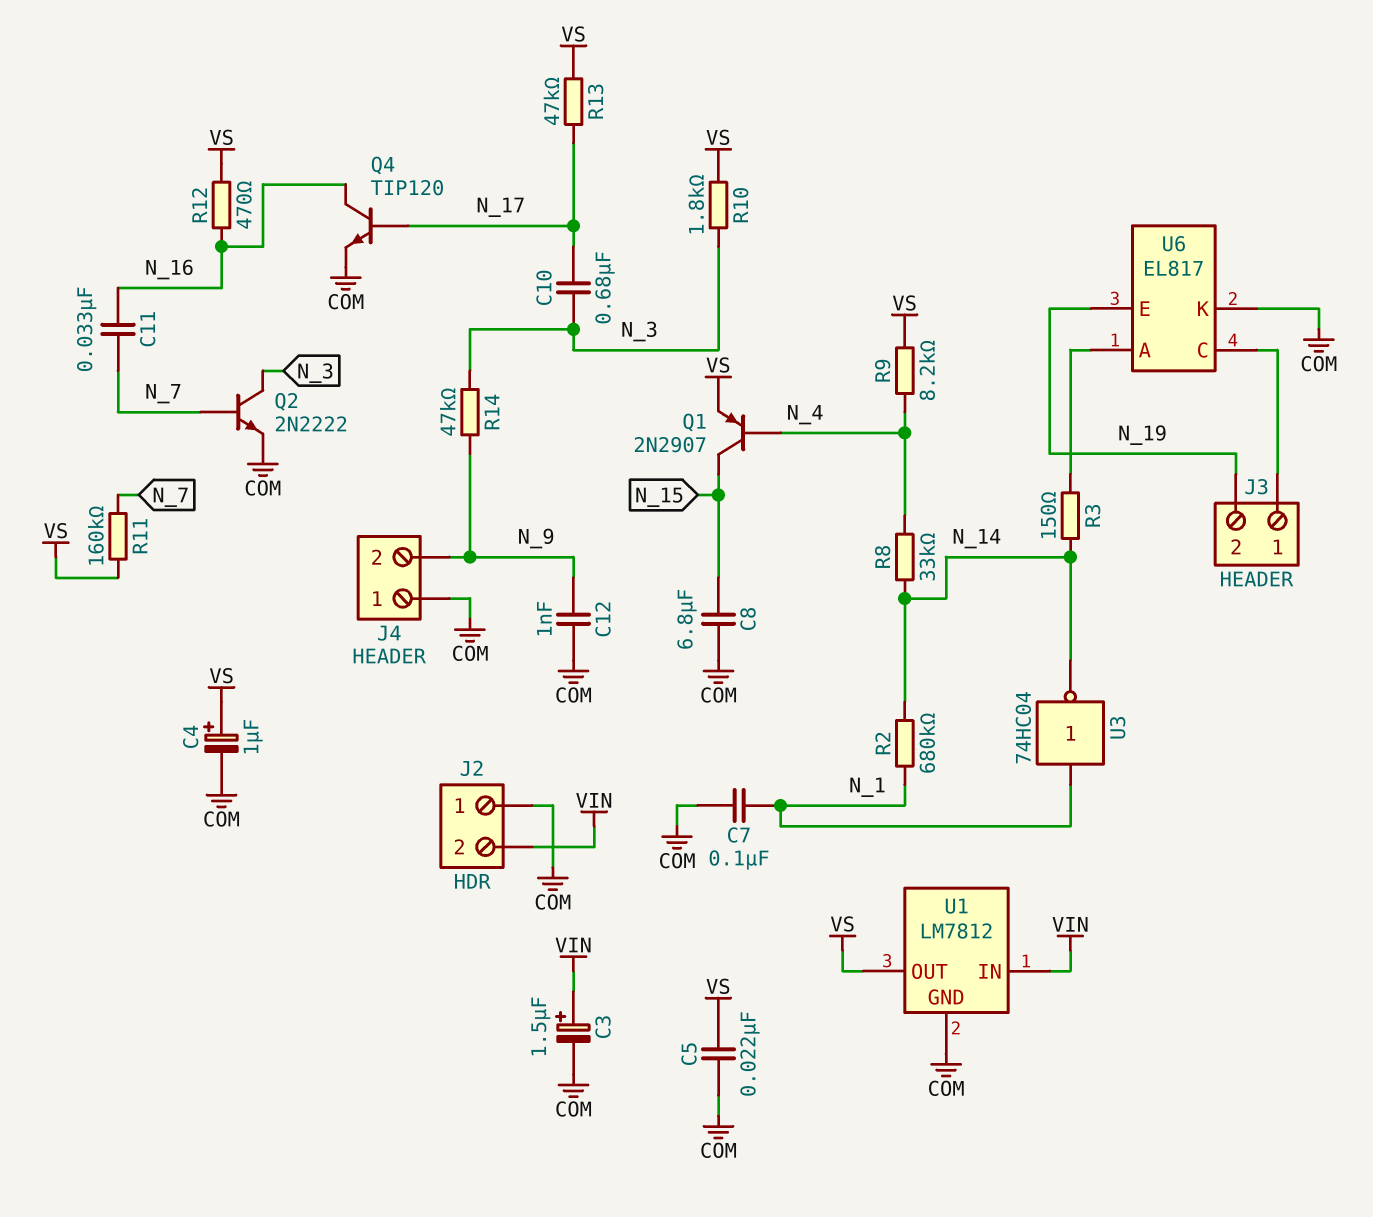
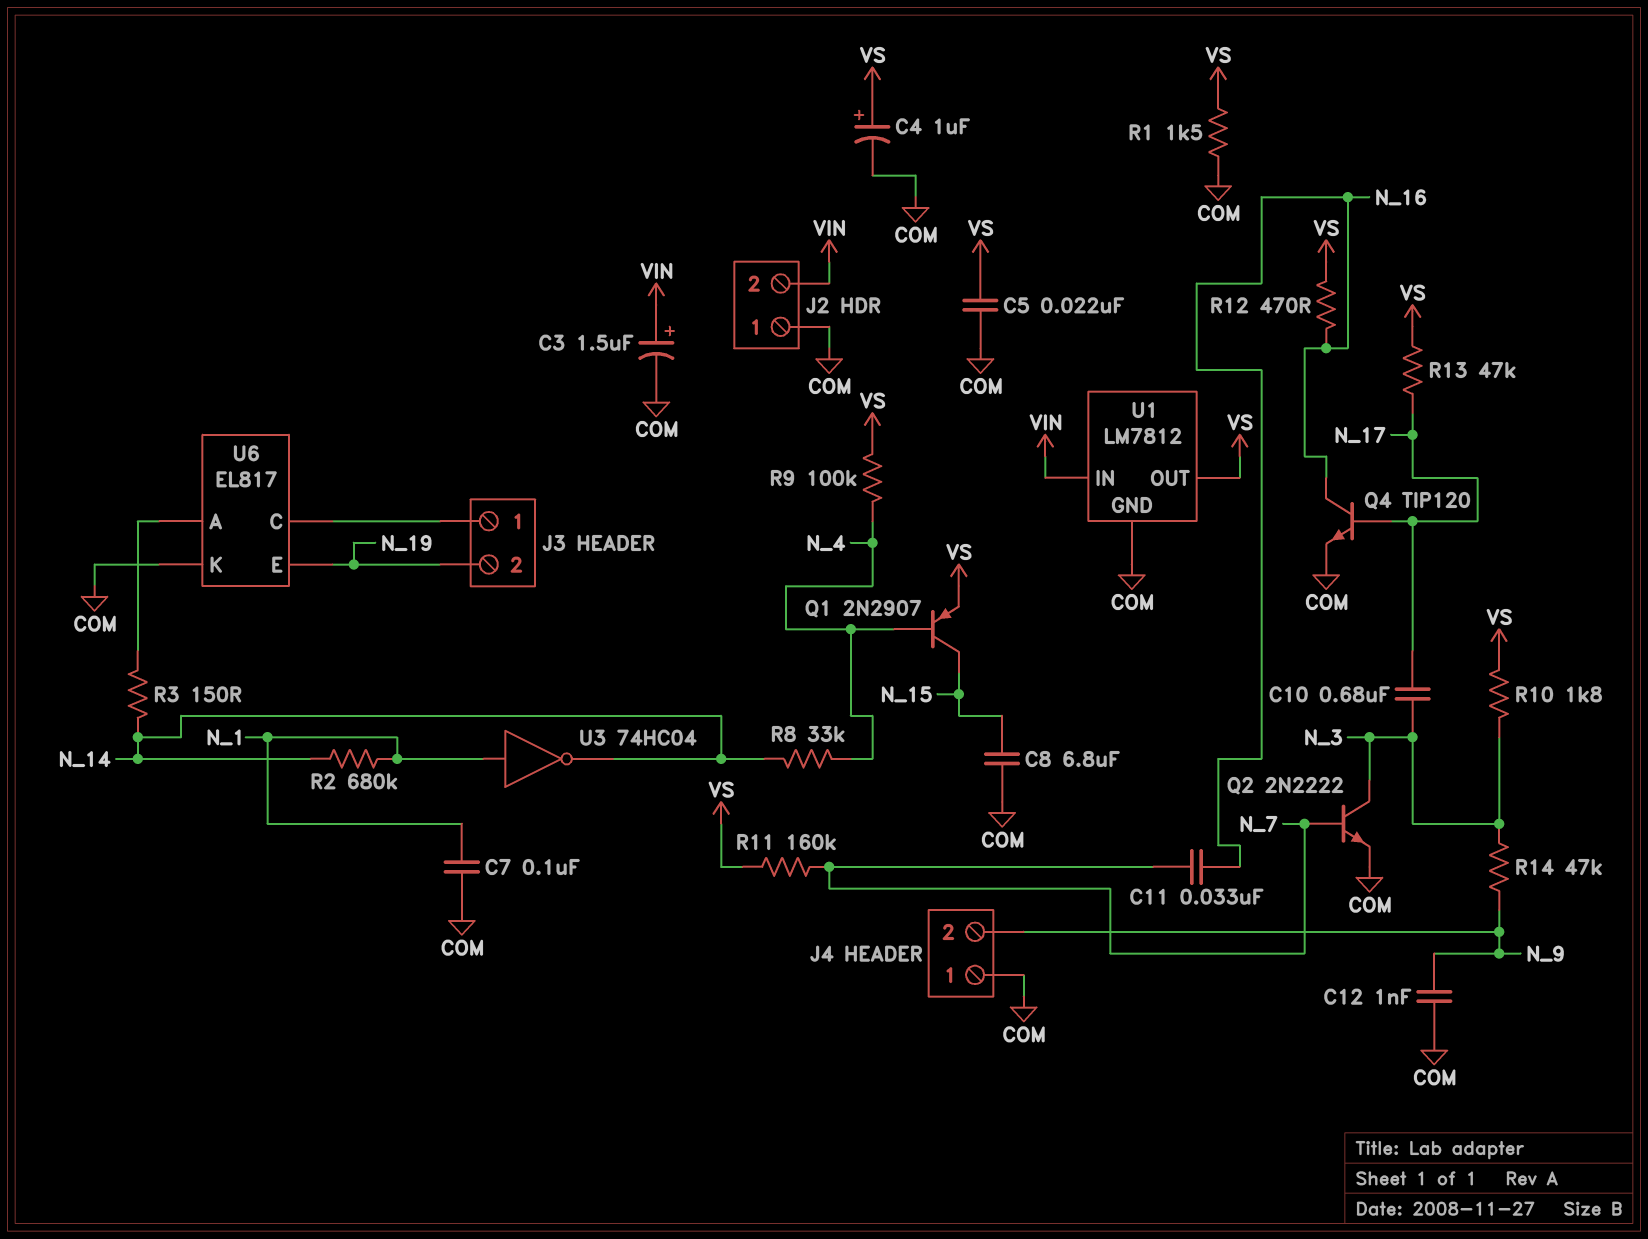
R1: none -> 1.5k (COM, VS)
R9: 8.2k (N_4, VS) -> 100k (N_4, VS)

